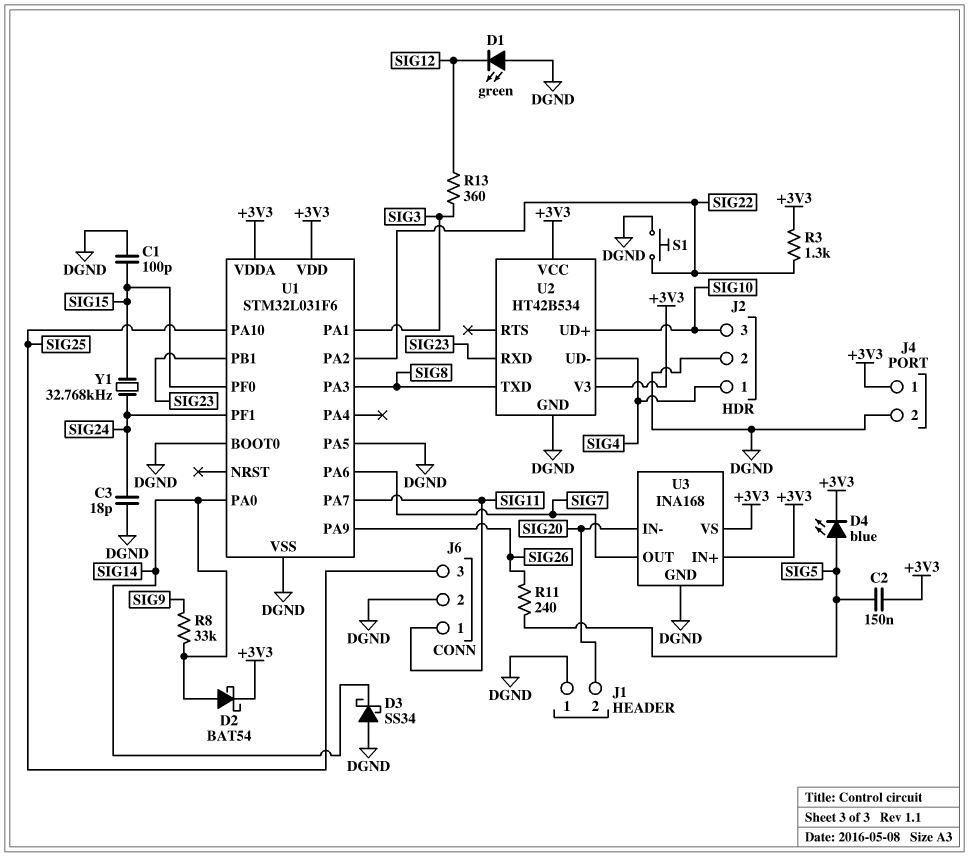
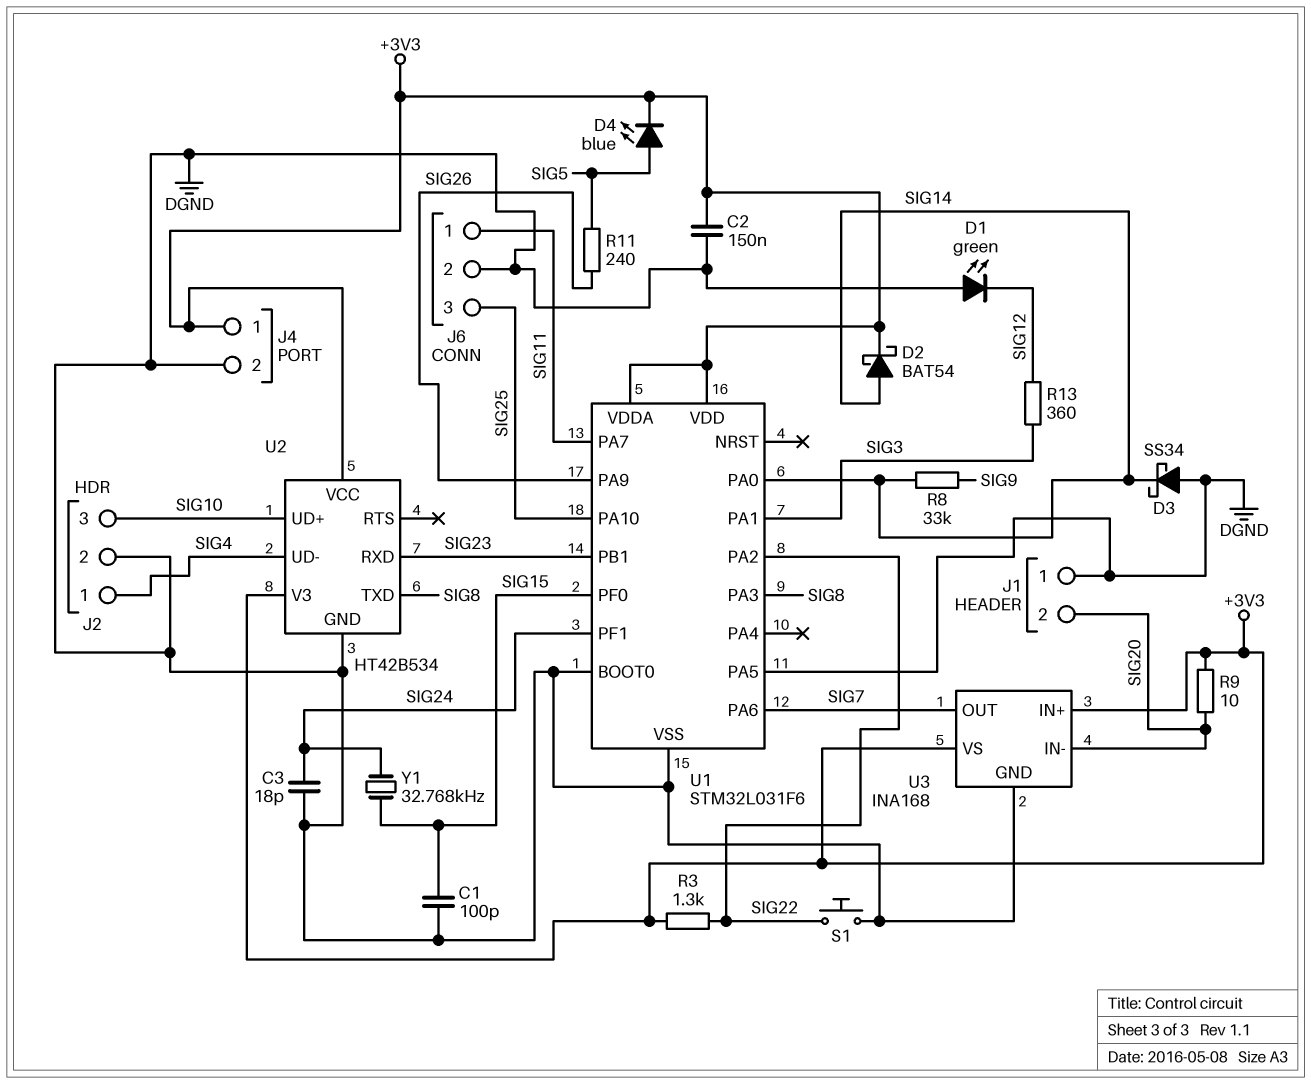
C2: 150nF (+3V3, SIG5) -> 150nF (+3V3, DGND)
R9: none -> 10 (+3V3, SIG20)

